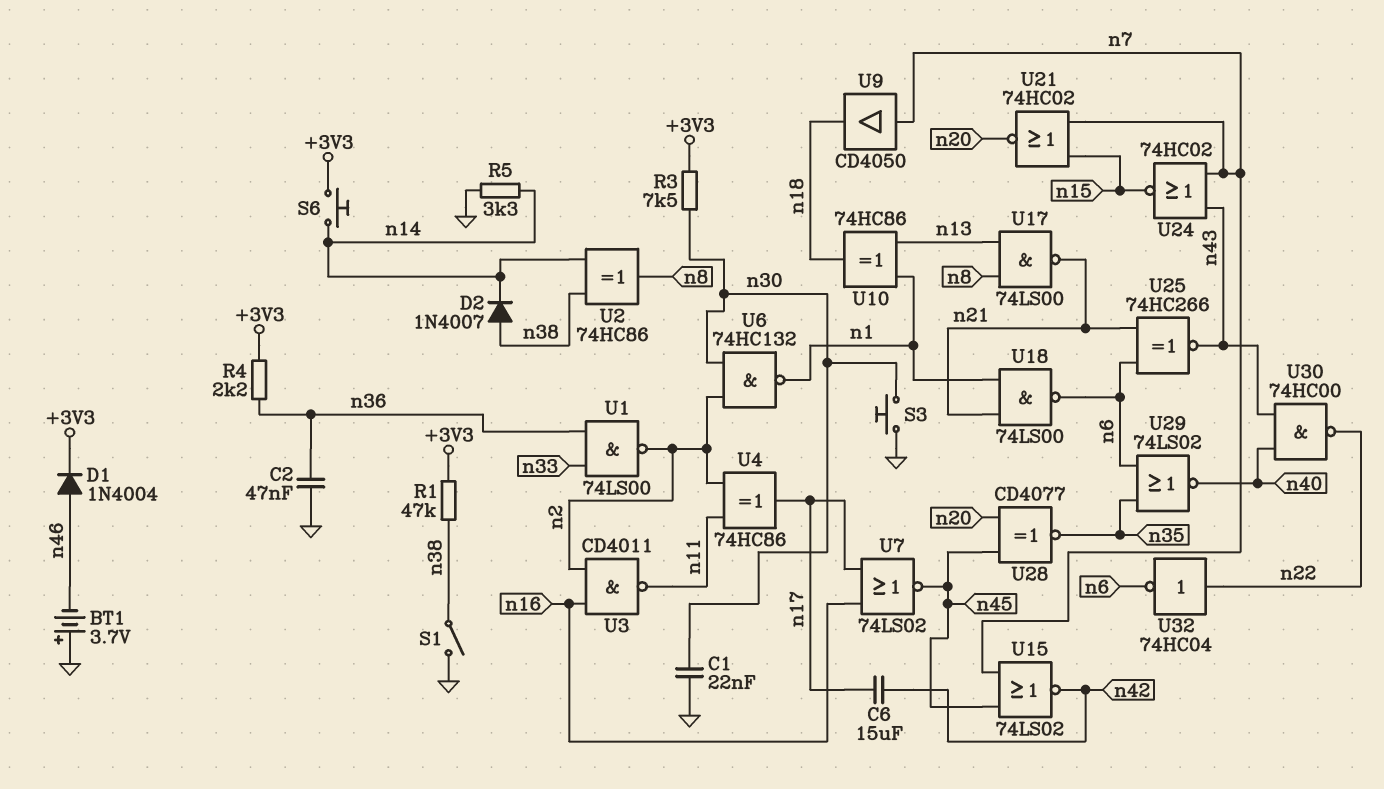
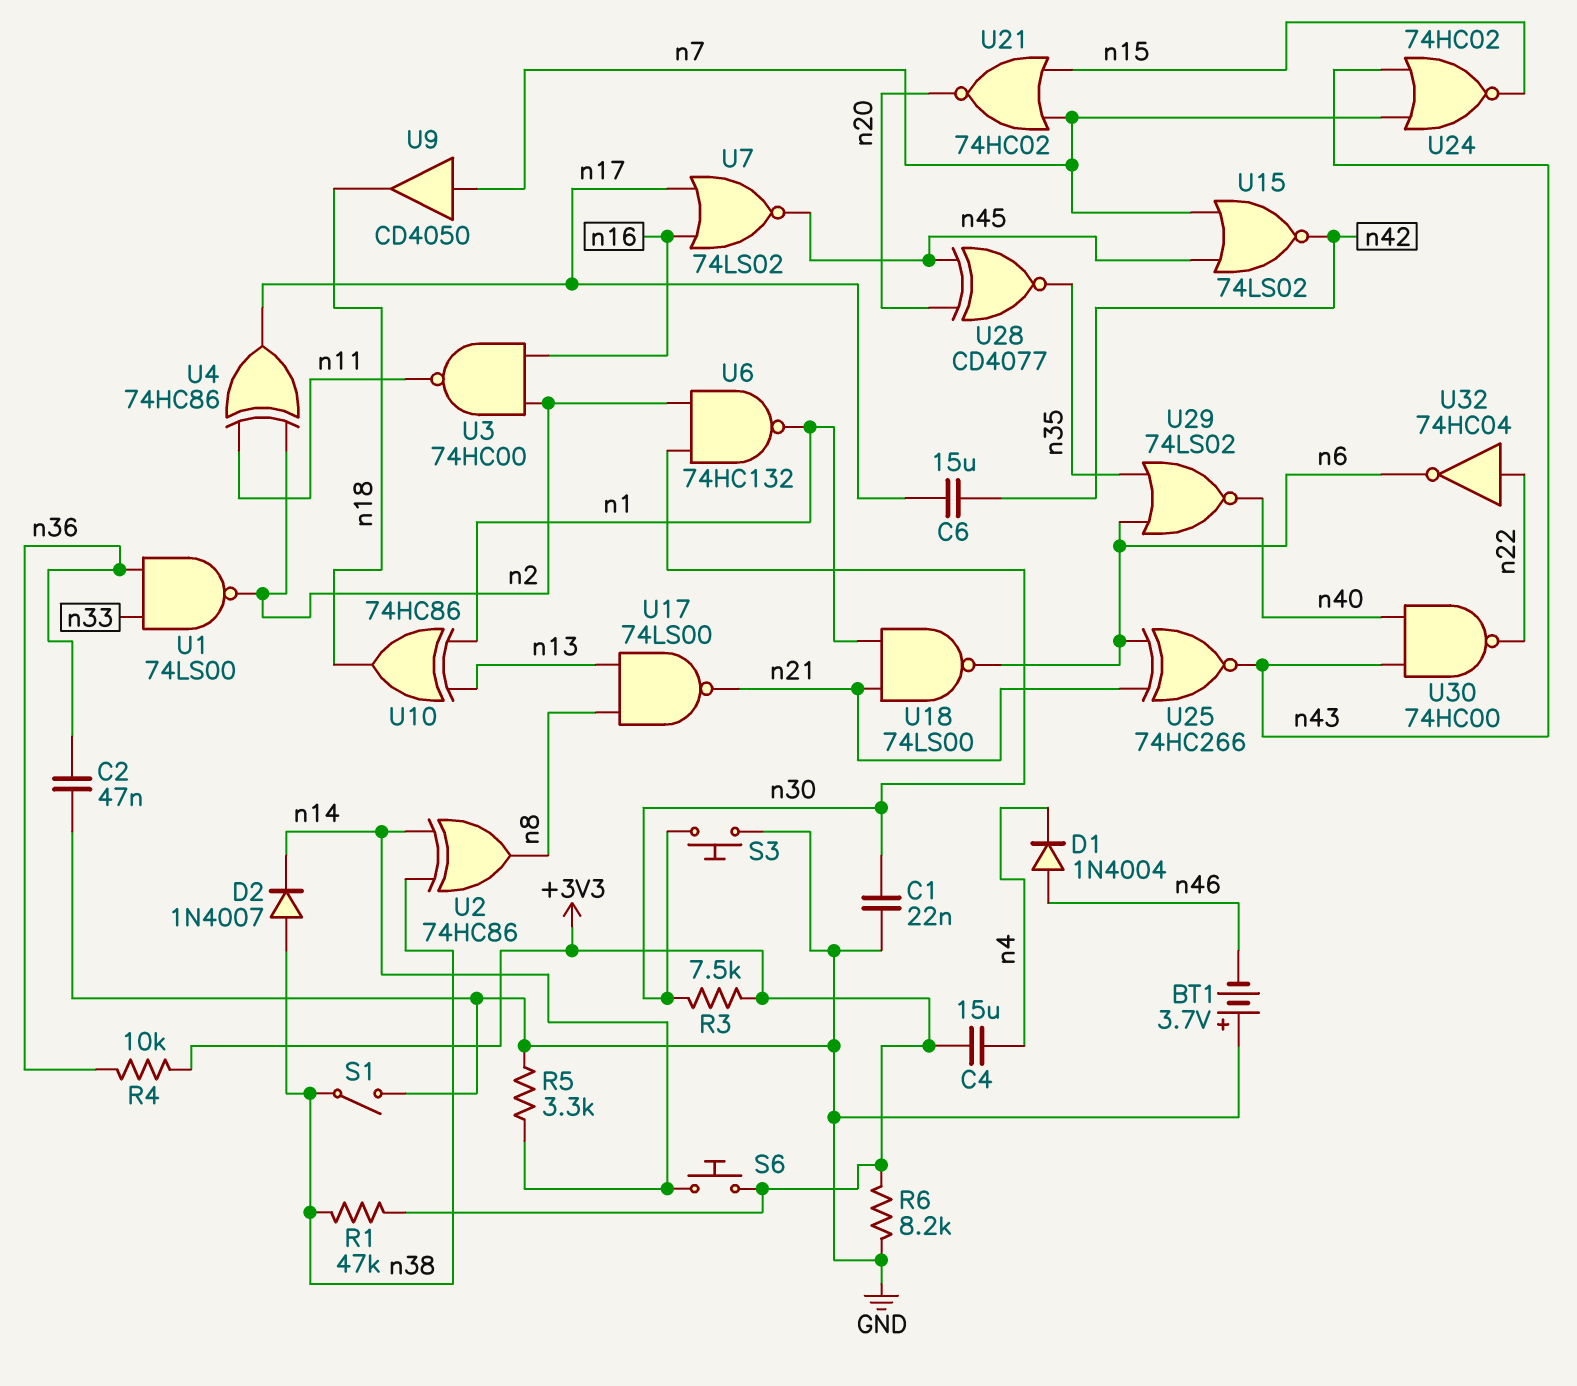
C4: none -> 15uF (+3V3, n4)
D1: diode 1N4004 (A n46, K +3V3) -> diode 1N4004 (A n46, K n4)
R4: 2.2k (+3V3, n36) -> 10k (+3V3, n36)
R6: none -> 8.2k (+3V3, GND)
U3: NAND CD4011 (in n2, in n16, out n11) -> NAND 74HC00 (in n2, in n16, out n11)

